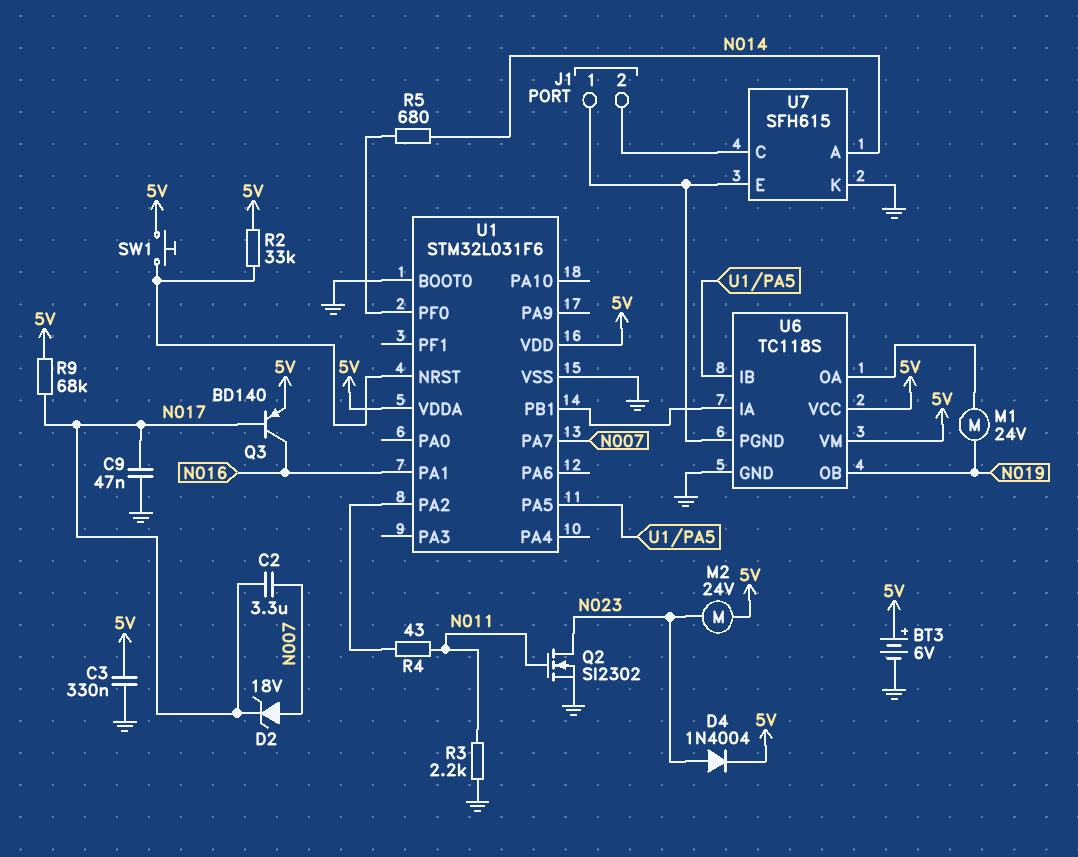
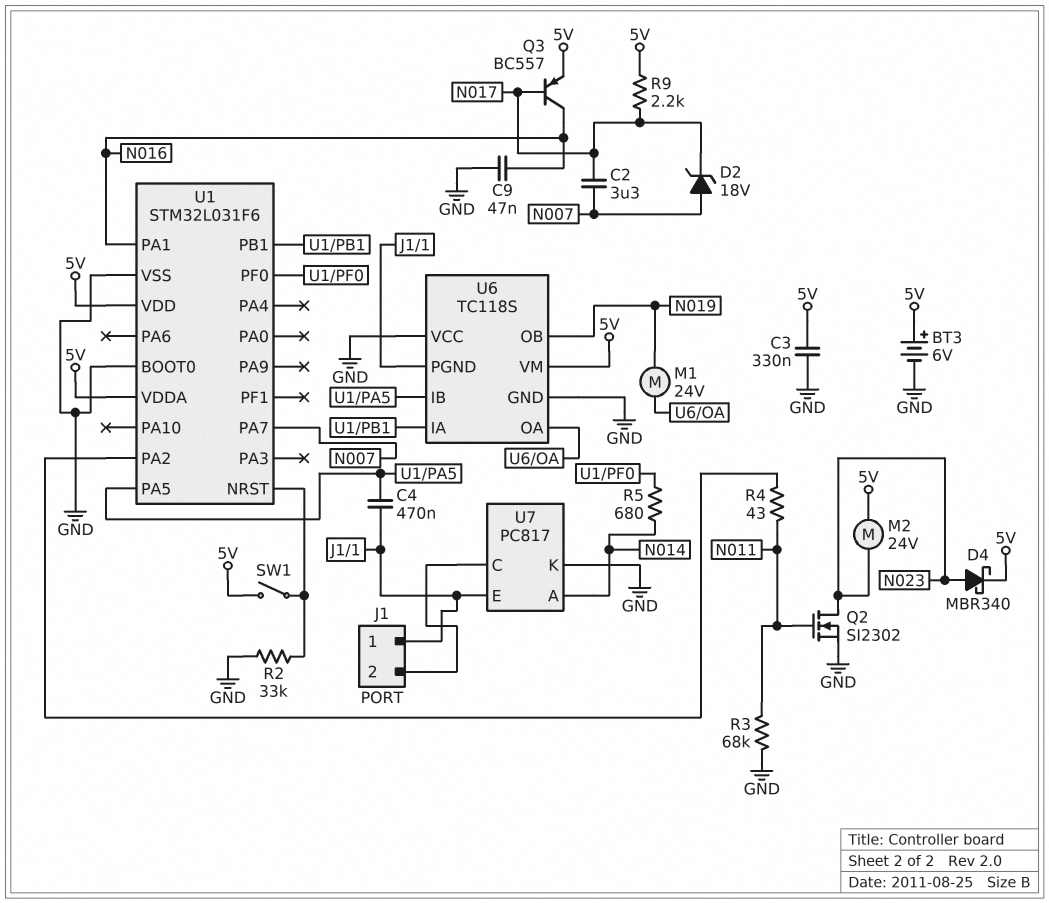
C4: none -> 470nF (J1/1, U1/PA5)
C9: 47nF (GND, N017) -> 47nF (GND, N016)
D4: diode 1N4004 (A N023, K 5V) -> schottky MBR340 (A N023, K 5V)
Q3: PNP BD140 (B N017, C N016, E 5V) -> PNP BC557 (B N017, C N016, E 5V)
R2: 33k (5V, U1/NRST) -> 33k (GND, U1/NRST)
R3: 2.2k (GND, N011) -> 68k (GND, N011)
R9: 68k (5V, N017) -> 2.2k (5V, N017)
SW1: button (5V, U1/NRST) -> switch (5V, U1/NRST)
U6 pin VCC: 5V -> GND
U7: SFH615 -> PC817

